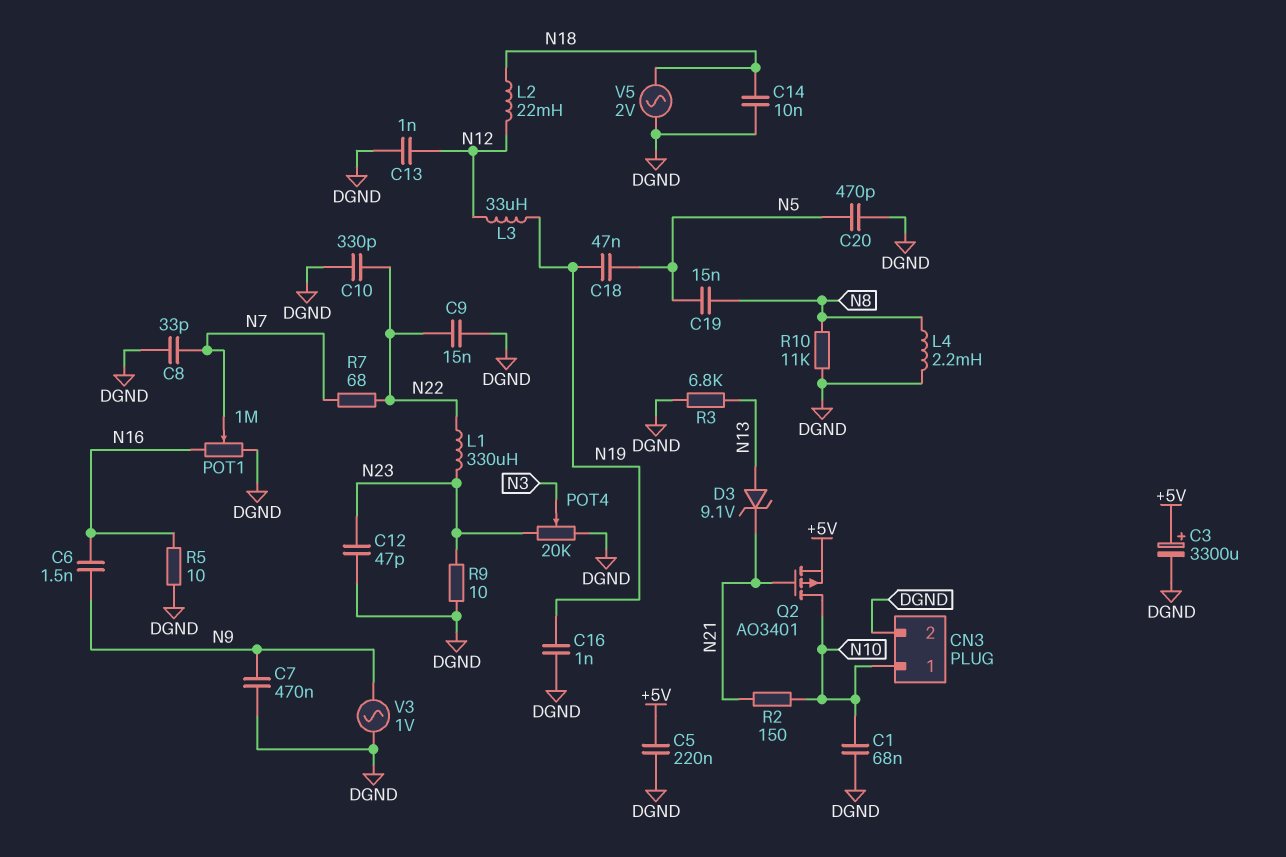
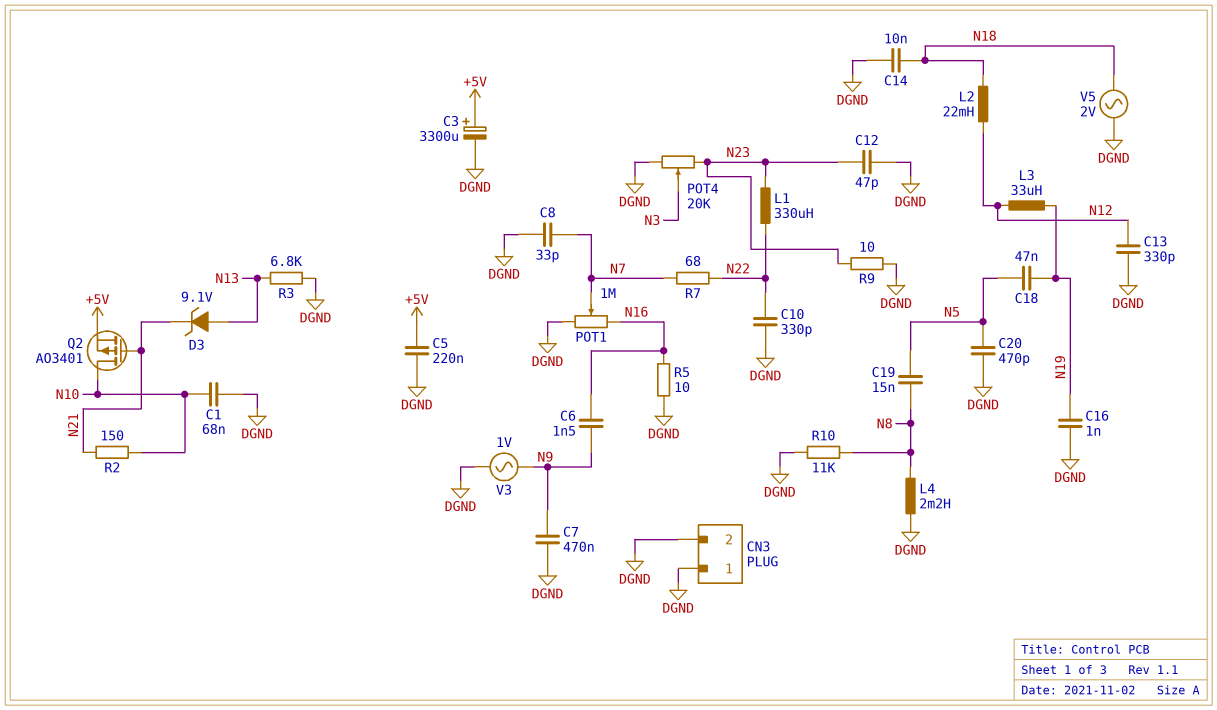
C9: 15nF (DGND, N22) -> none
C13: 1nF (DGND, N12) -> 330pF (DGND, N12)
CN3 pin 1: N10 -> DGND

